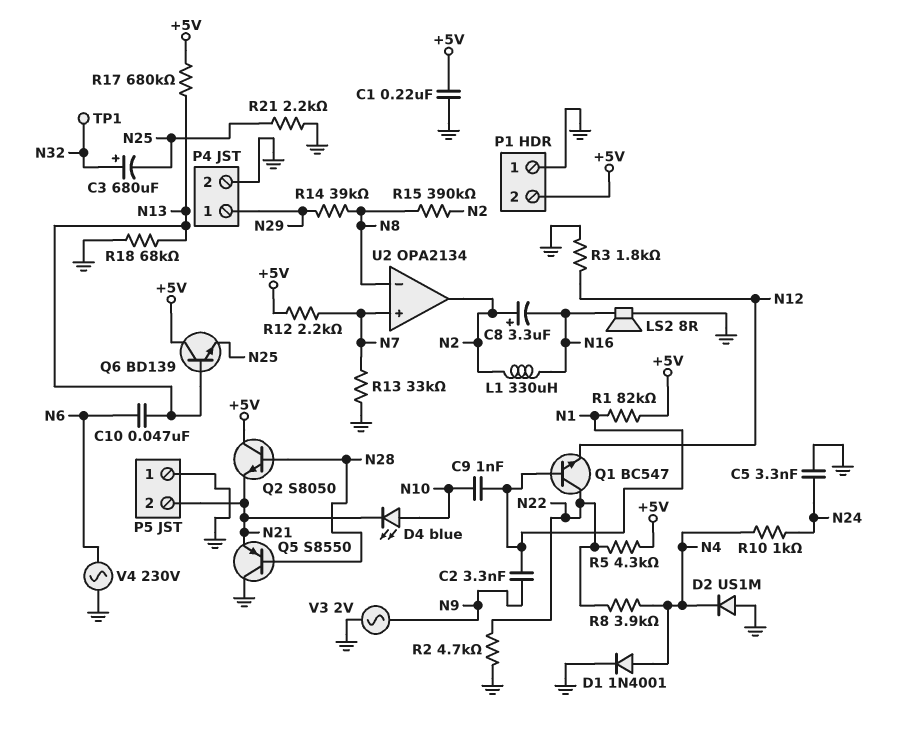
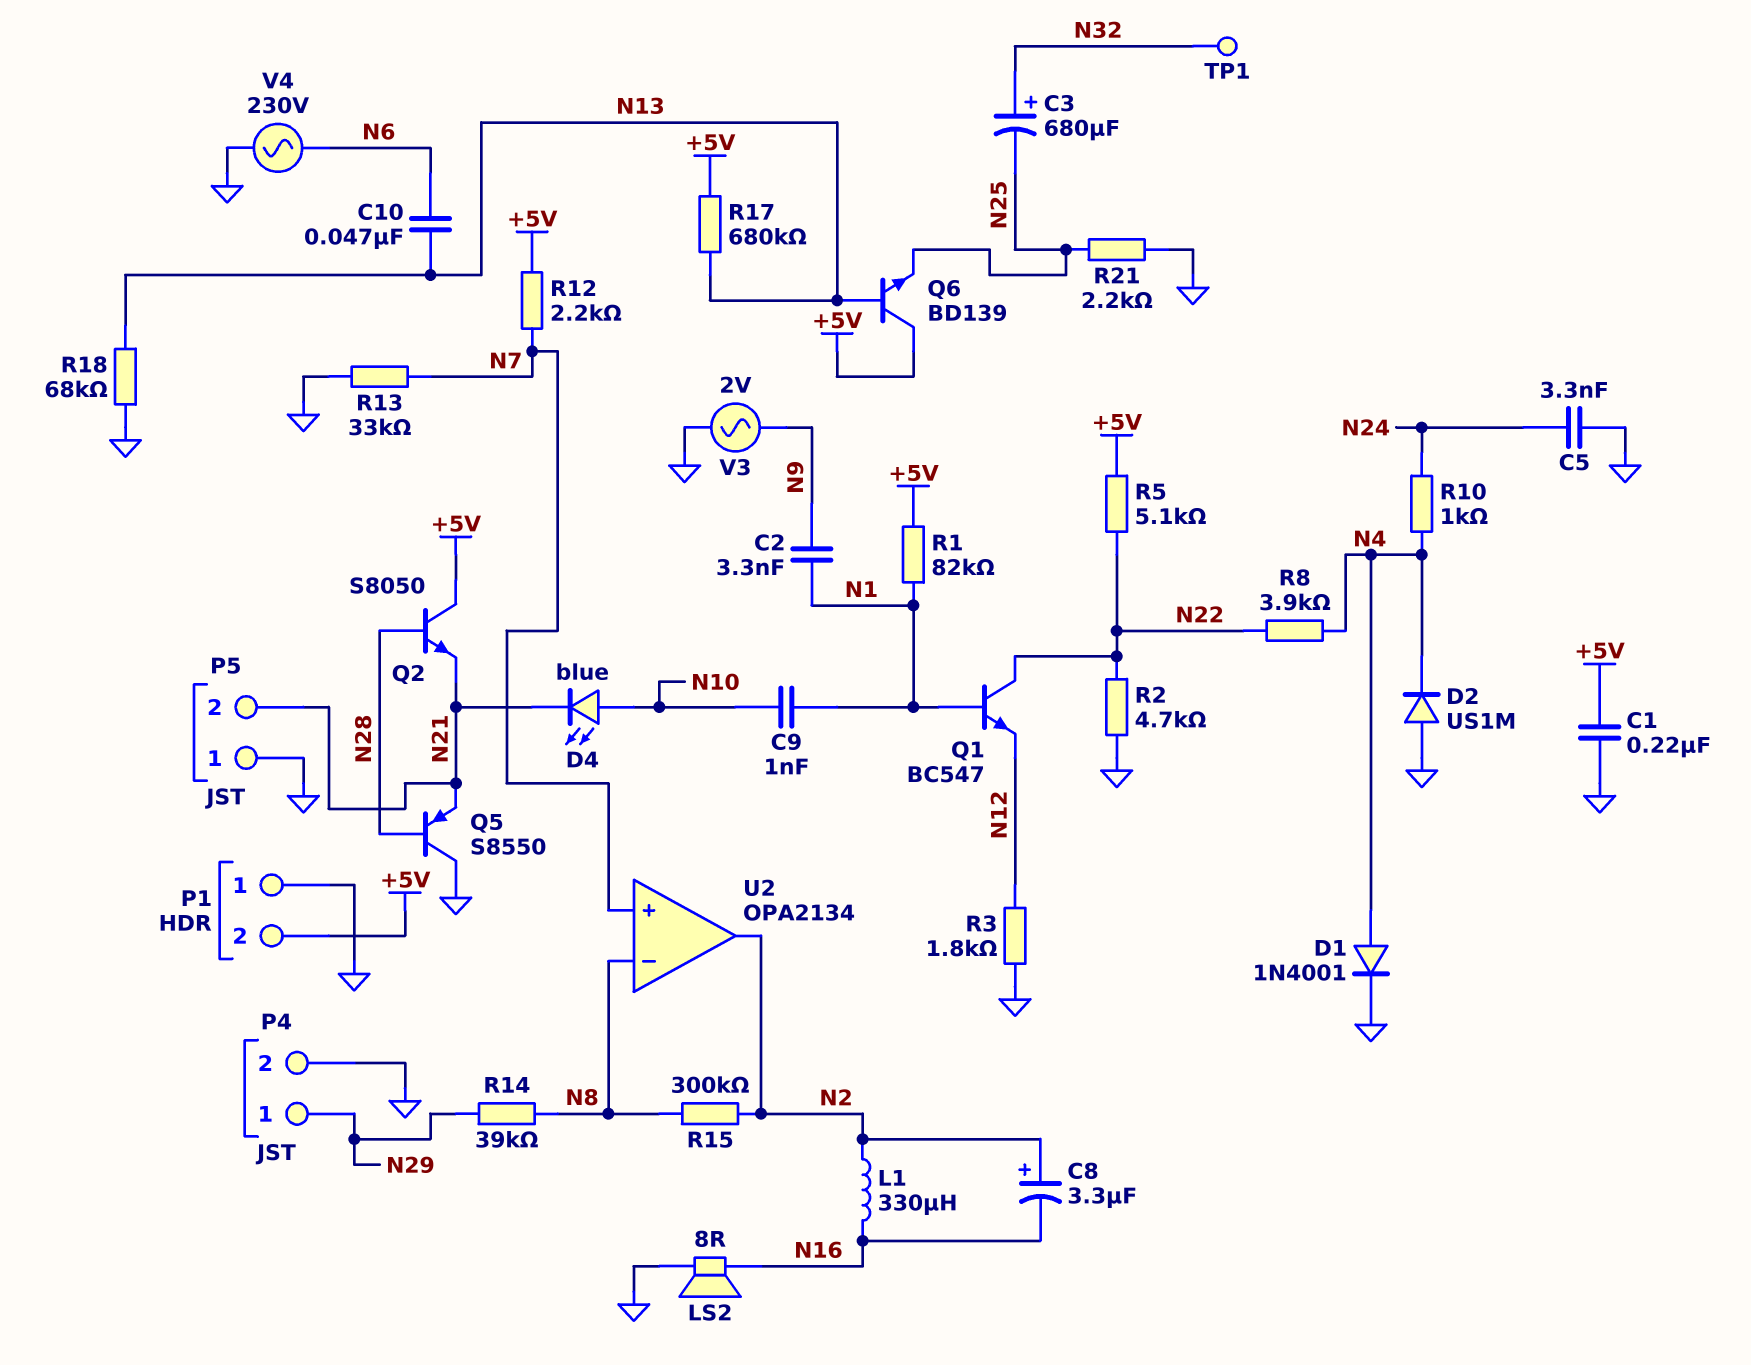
R5: 4.3k (+5V, N22) -> 5.1k (+5V, N22)
R15: 390k (N2, N8) -> 300k (N2, N8)

